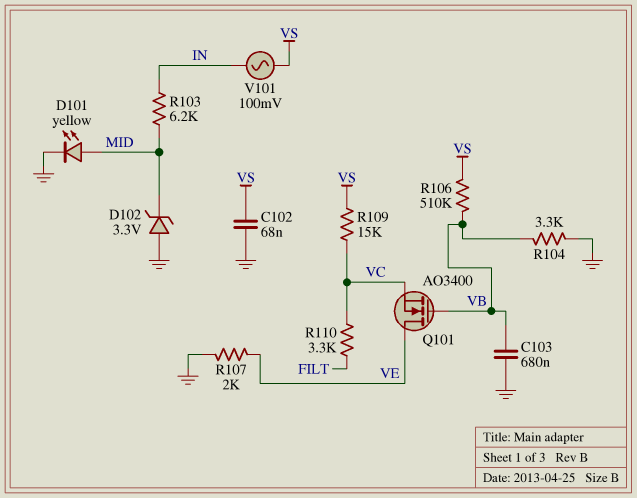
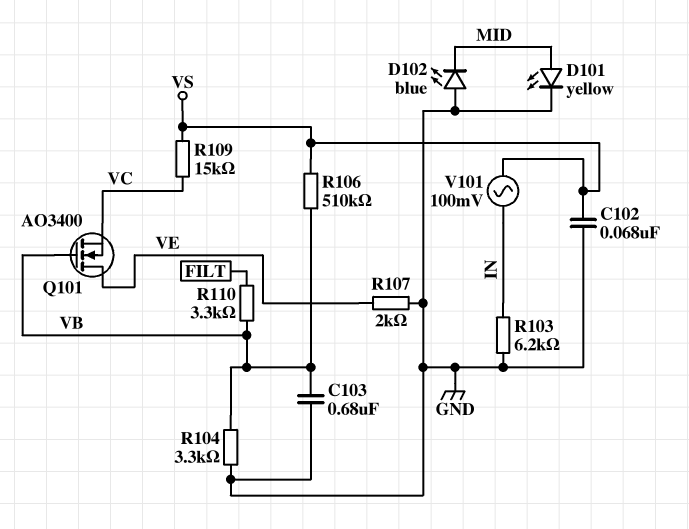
D102: zener 3.3V (A GND, K MID) -> LED blue (A GND, K MID)
R103: 6.2k (IN, MID) -> 6.2k (GND, IN)
R110: 3.3k (FILT, VC) -> 3.3k (FILT, VB)

